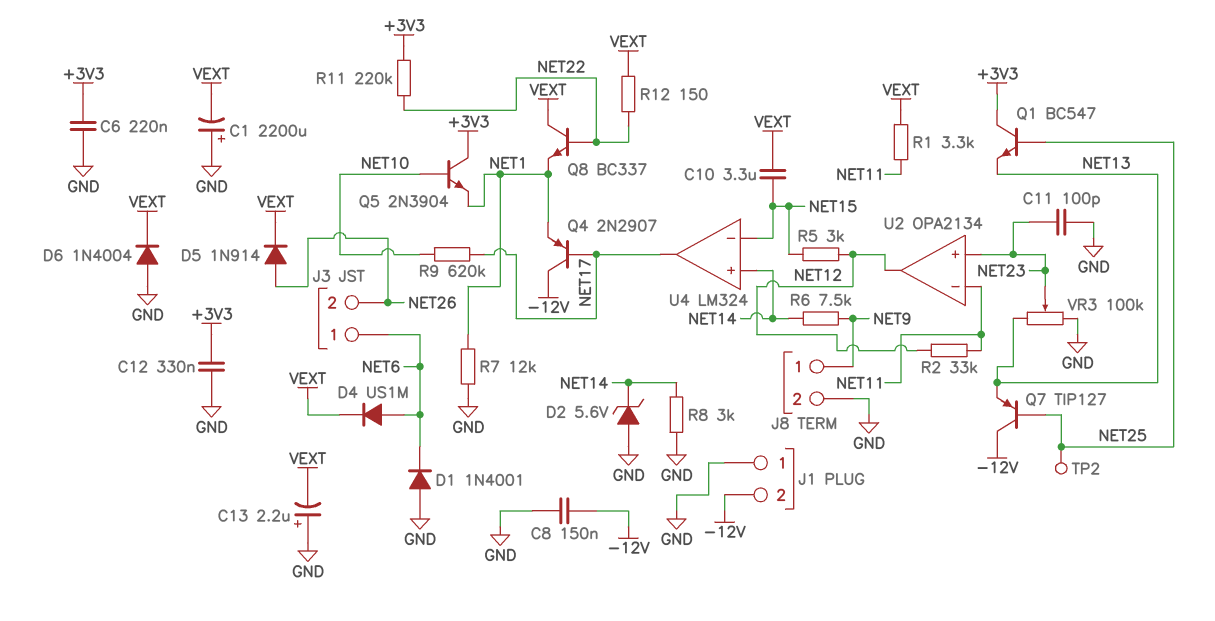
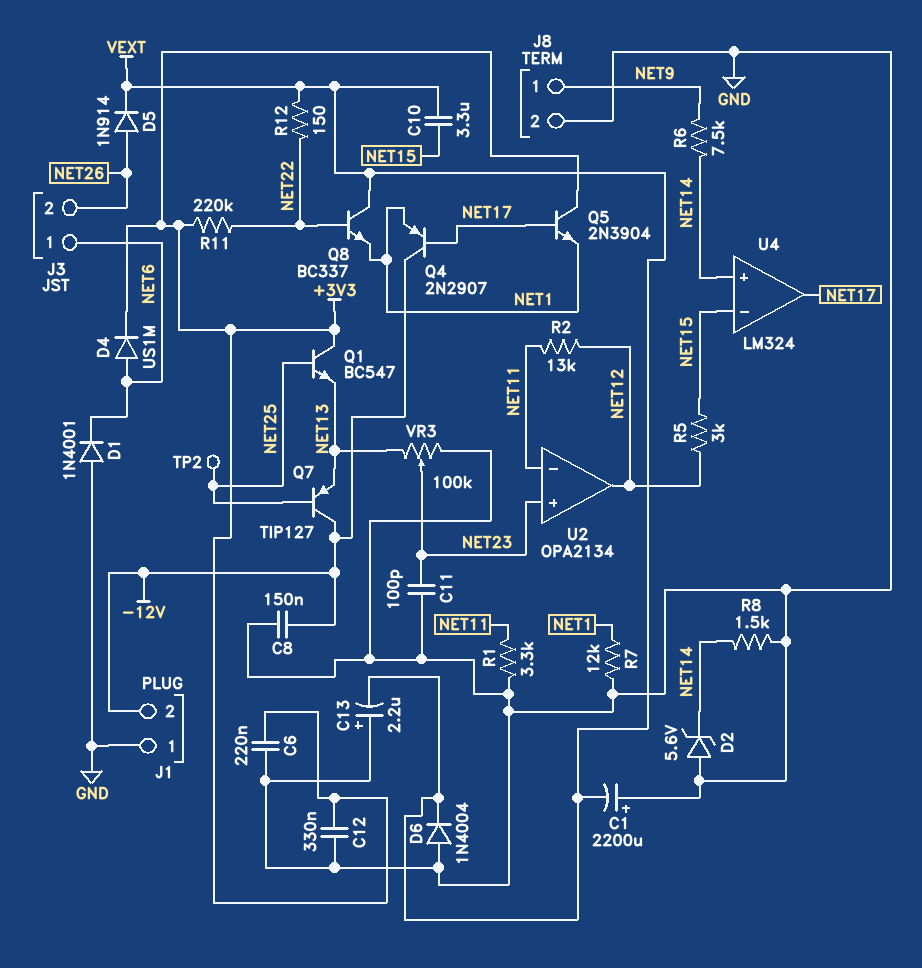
D4: diode US1M (A NET6, K VEXT) -> diode US1M (A NET6, K +3V3)
Q5: NPN 2N3904 (B NET10, C +3V3, E NET1) -> NPN 2N3904 (B NET17, C +3V3, E NET1)
R1: 3.3k (NET11, VEXT) -> 3.3k (GND, NET11)
R2: 33k (NET11, NET12) -> 13k (NET11, NET12)
R8: 3k (GND, NET14) -> 1.5k (GND, NET14)
R9: 620k (NET10, NET17) -> none

